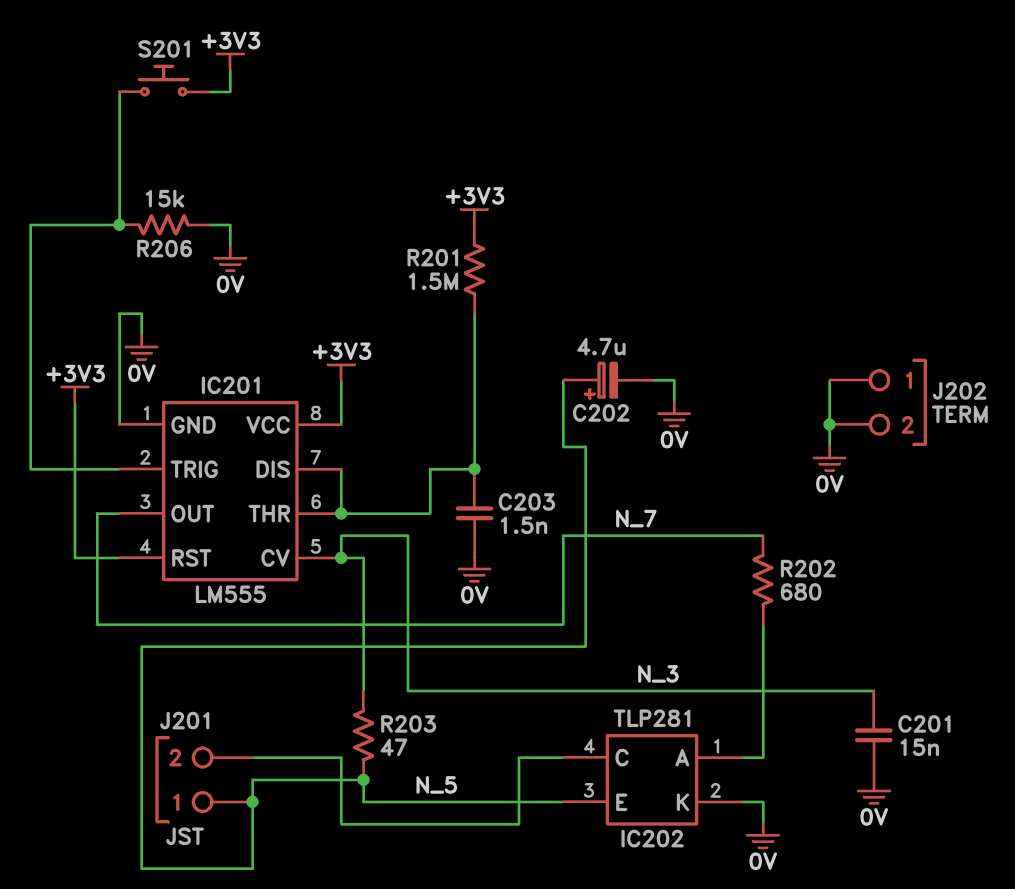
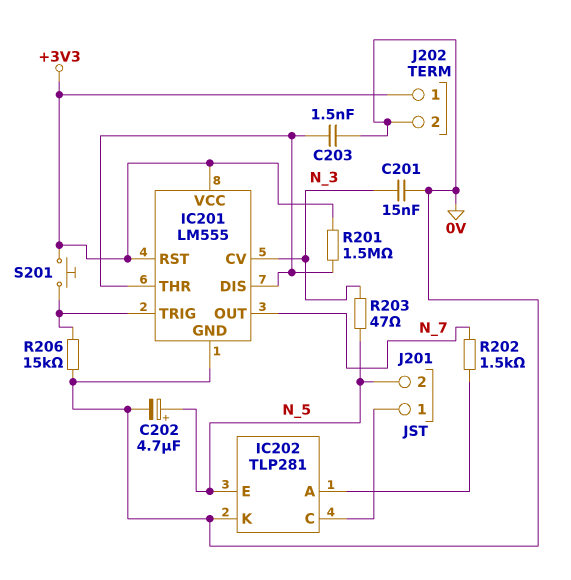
J201 pin 1: N_5 -> IC202/C
J201 pin 2: IC202/C -> N_5
J202 pin 1: 0V -> +3V3
R202: 680 (IC202/A, N_7) -> 1.5k (IC202/A, N_7)

